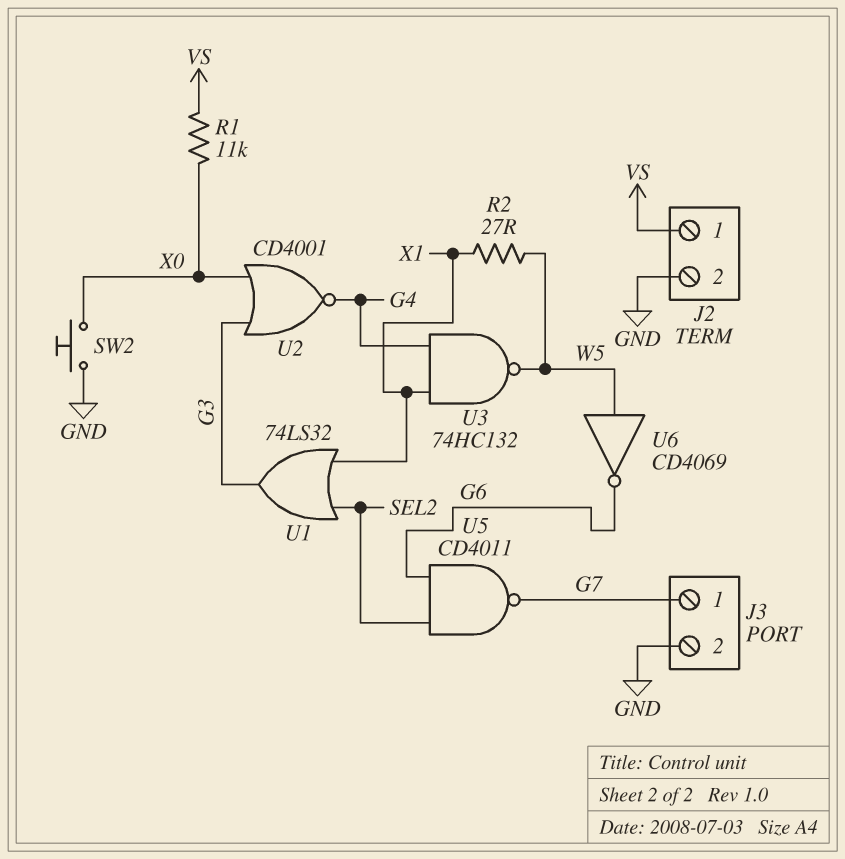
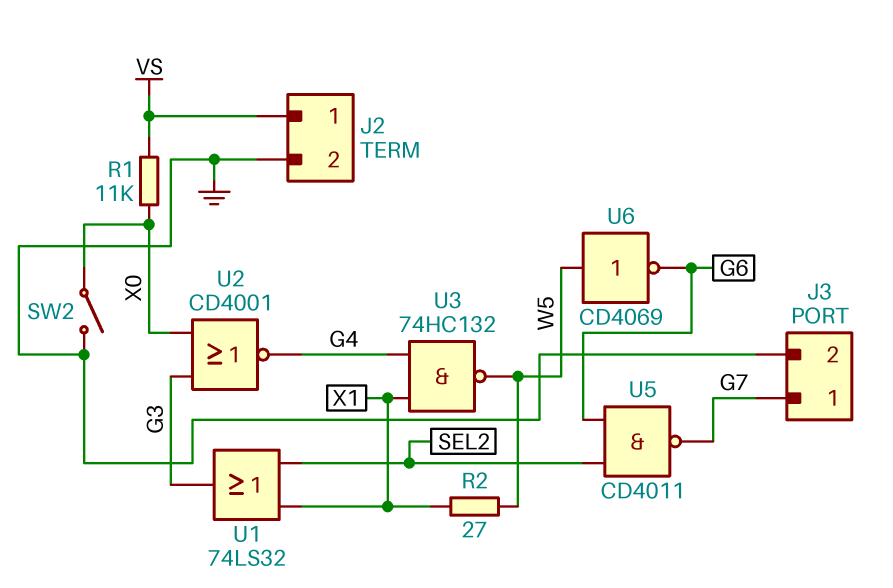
SW2: button (GND, X0) -> switch (GND, X0)

